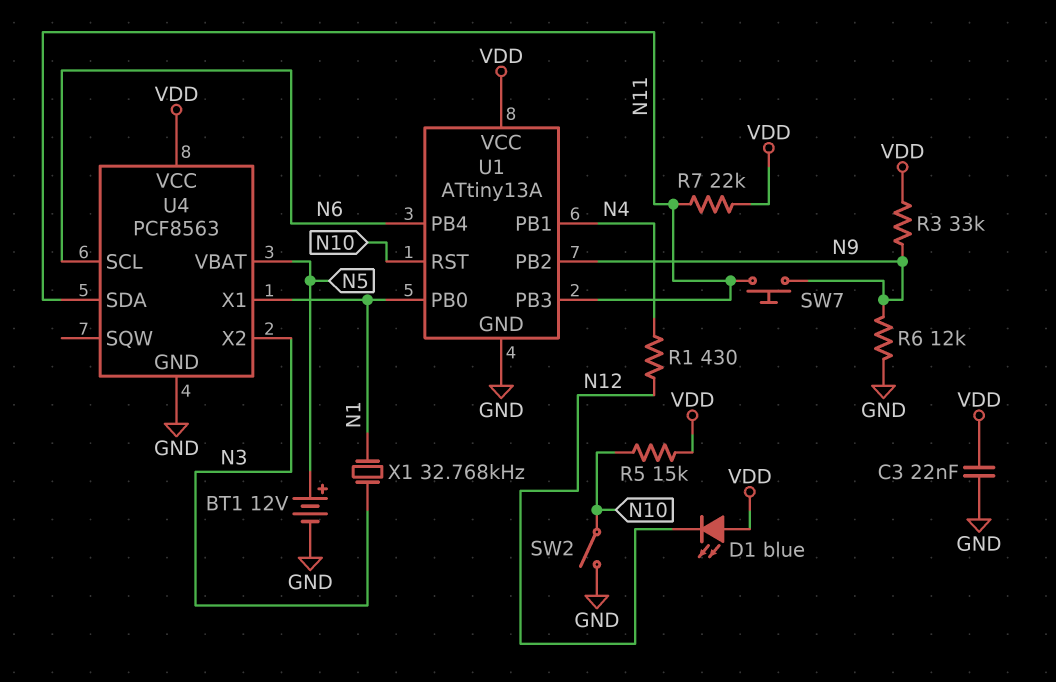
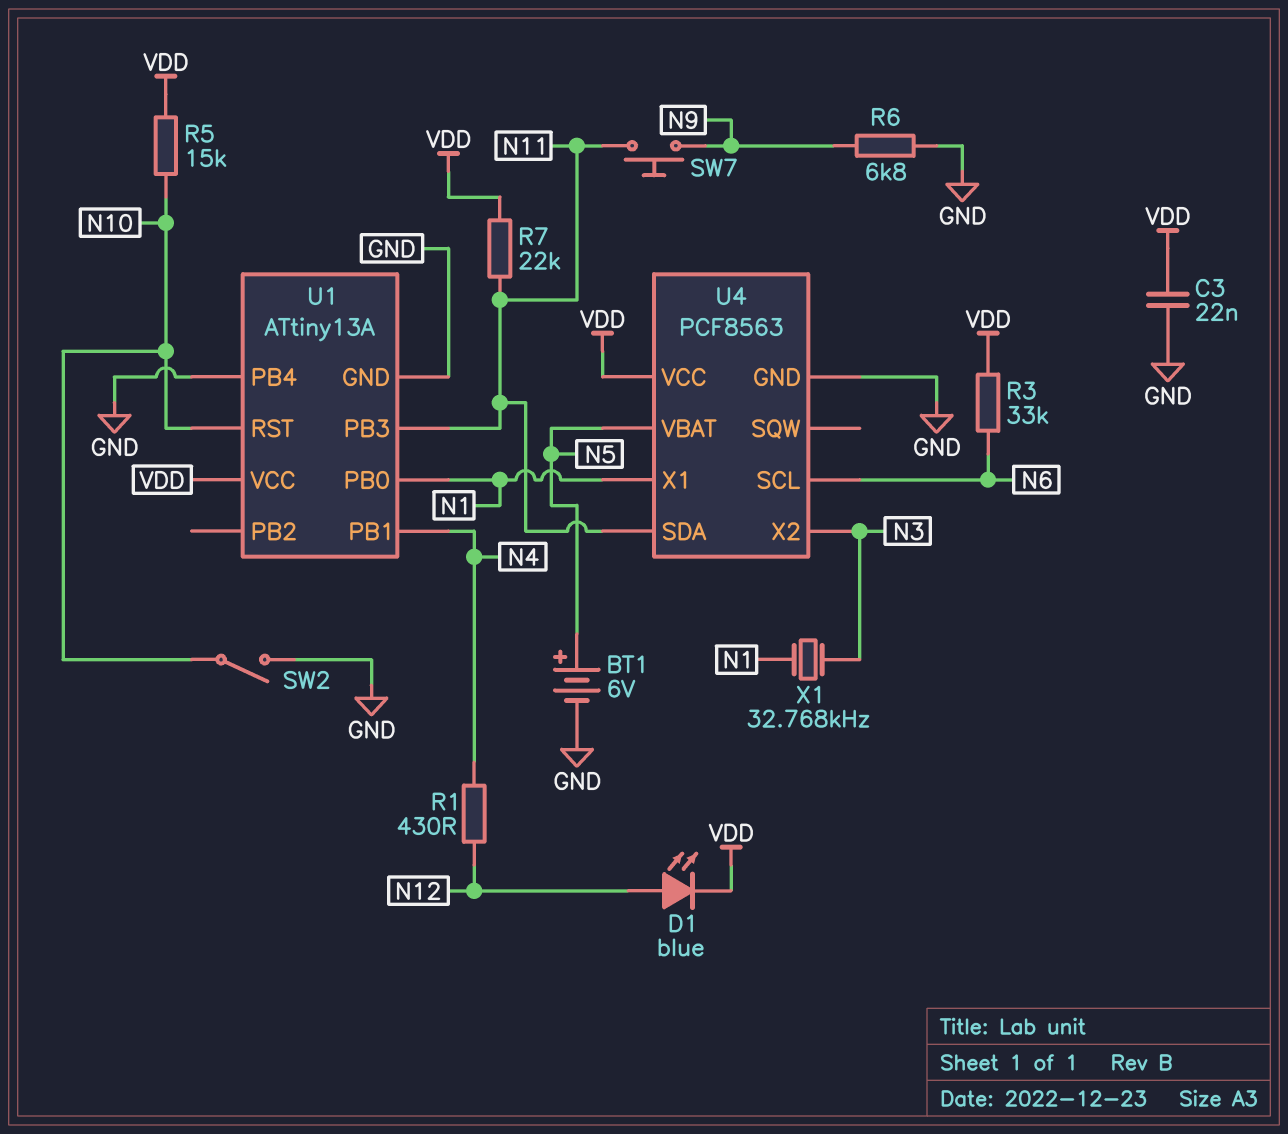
BT1: 12V (plus N5, minus GND) -> 6V (plus N5, minus GND)
D1: LED blue (A VDD, K N12) -> LED blue (A N12, K VDD)
R3: 33k (N9, VDD) -> 33k (N6, VDD)
R6: 12k (GND, N9) -> 6.8k (GND, N9)
U1 pin PB2: N9 -> none
U1 pin PB4: N6 -> GND

